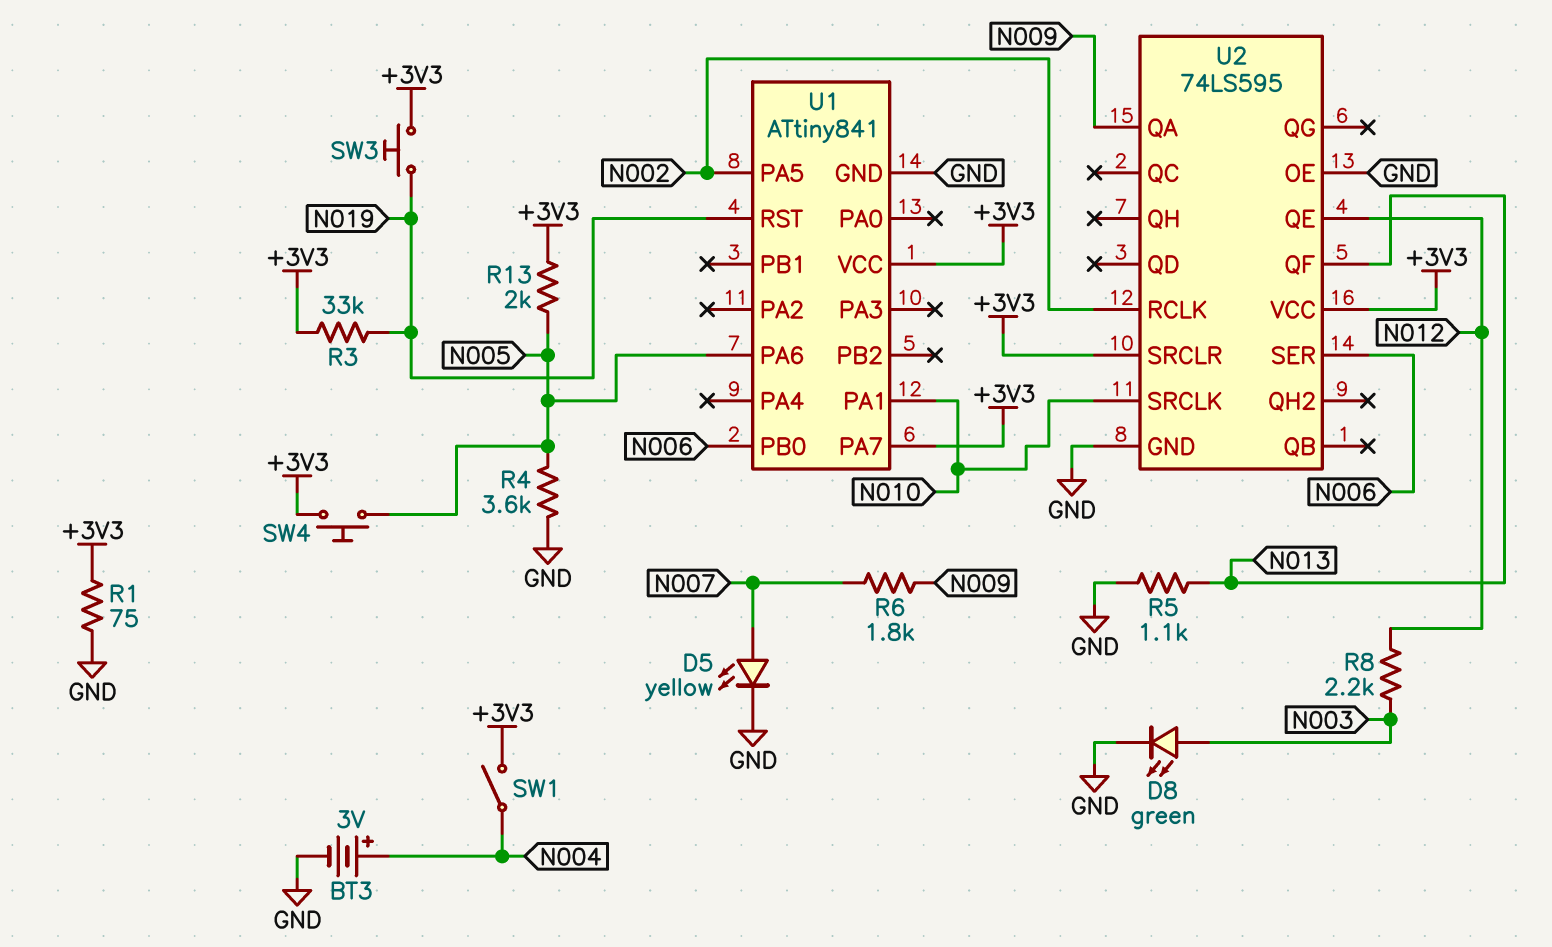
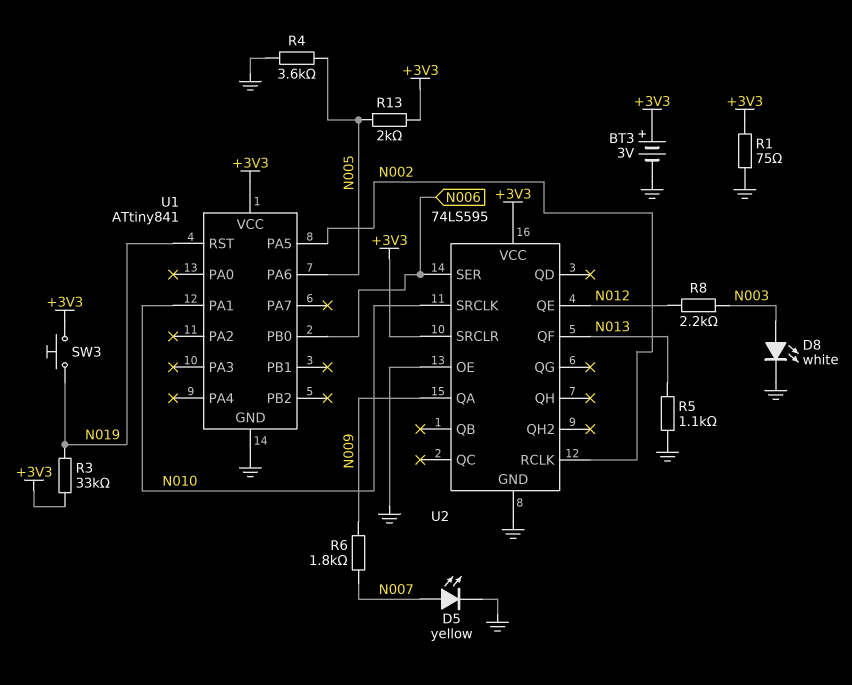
BT3: 3V (plus N004, minus GND) -> 3V (plus +3V3, minus GND)
D8: LED green (A N003, K GND) -> LED white (A N003, K GND)
SW1: switch (+3V3, N004) -> none
SW4: button (+3V3, N005) -> none
U1 pin PA7: +3V3 -> none

